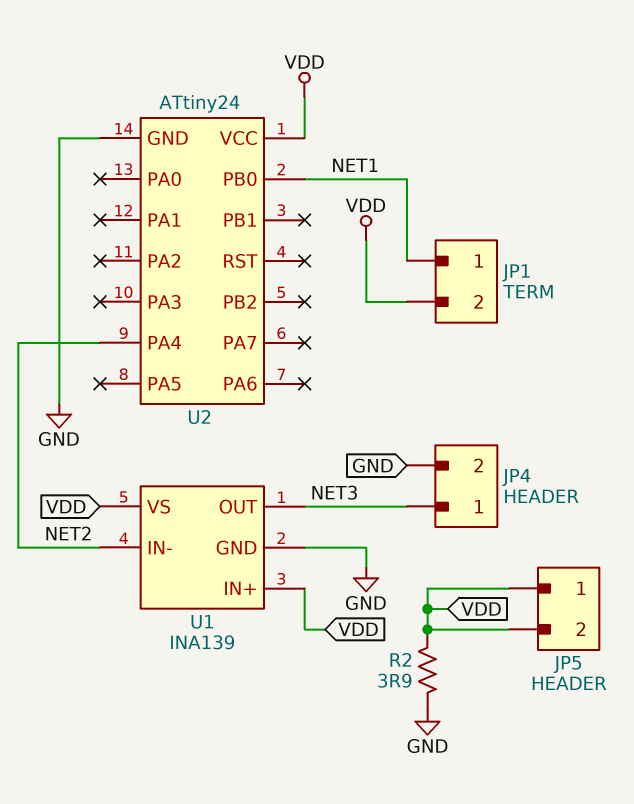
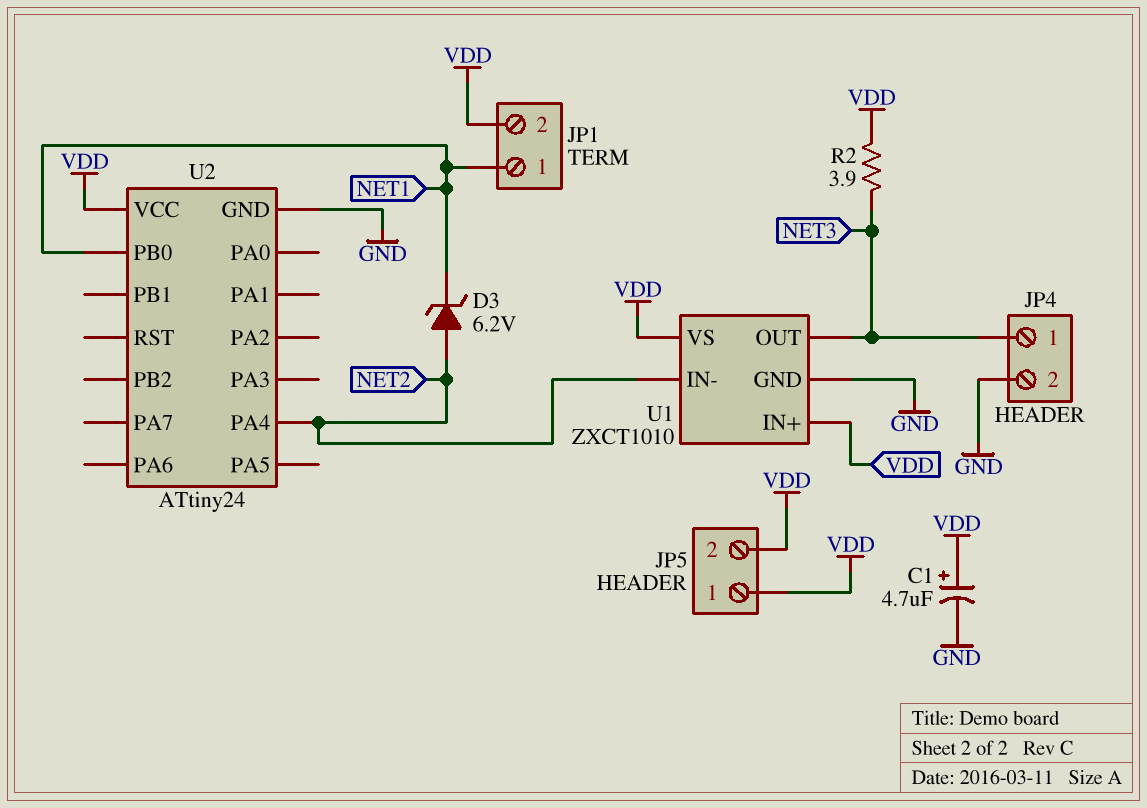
C1: none -> 4.7uF (plus VDD, minus GND)
D3: none -> zener 6.2V (A NET2, K NET1)
R2: 3.9 (GND, VDD) -> 3.9 (NET3, VDD)
U1: INA139 -> ZXCT1010

